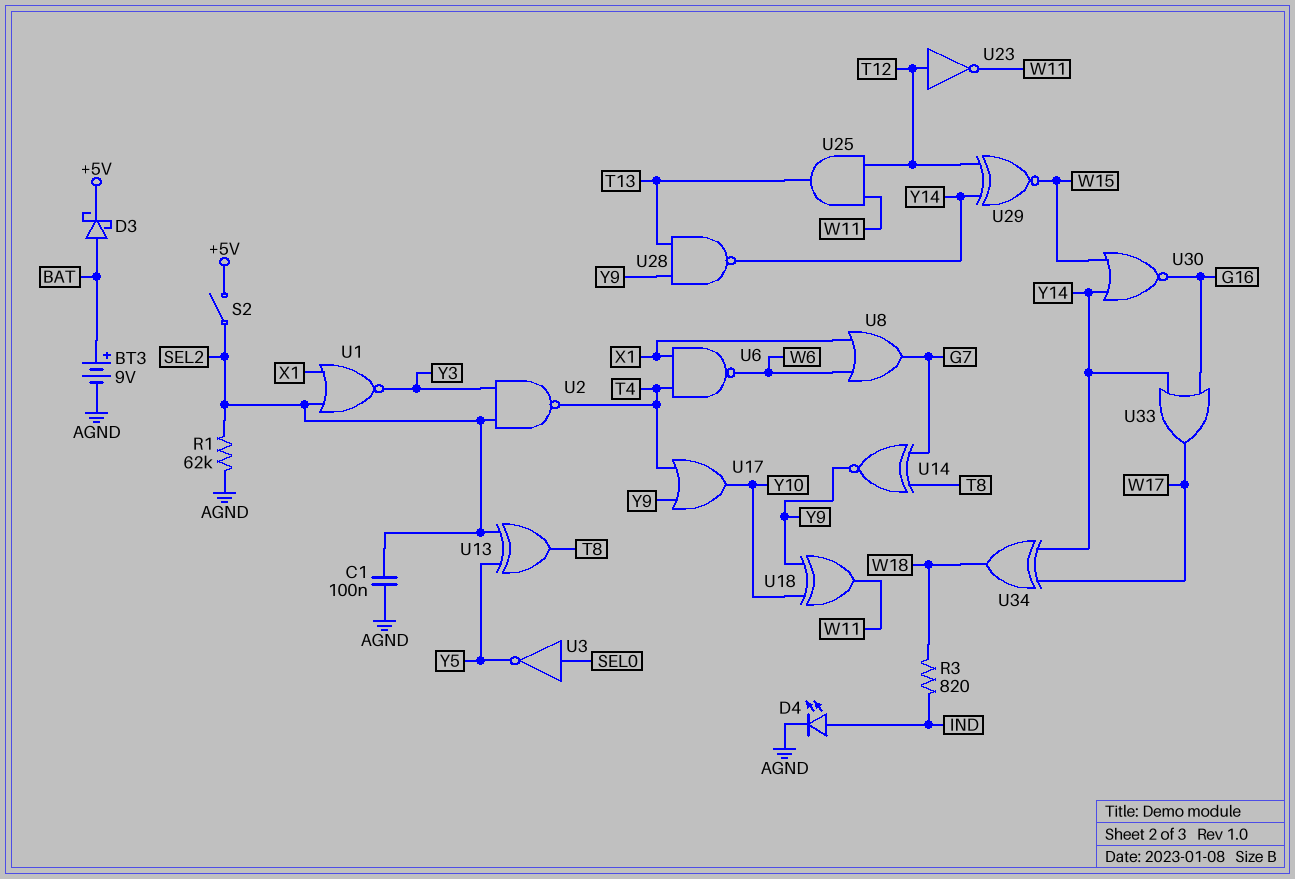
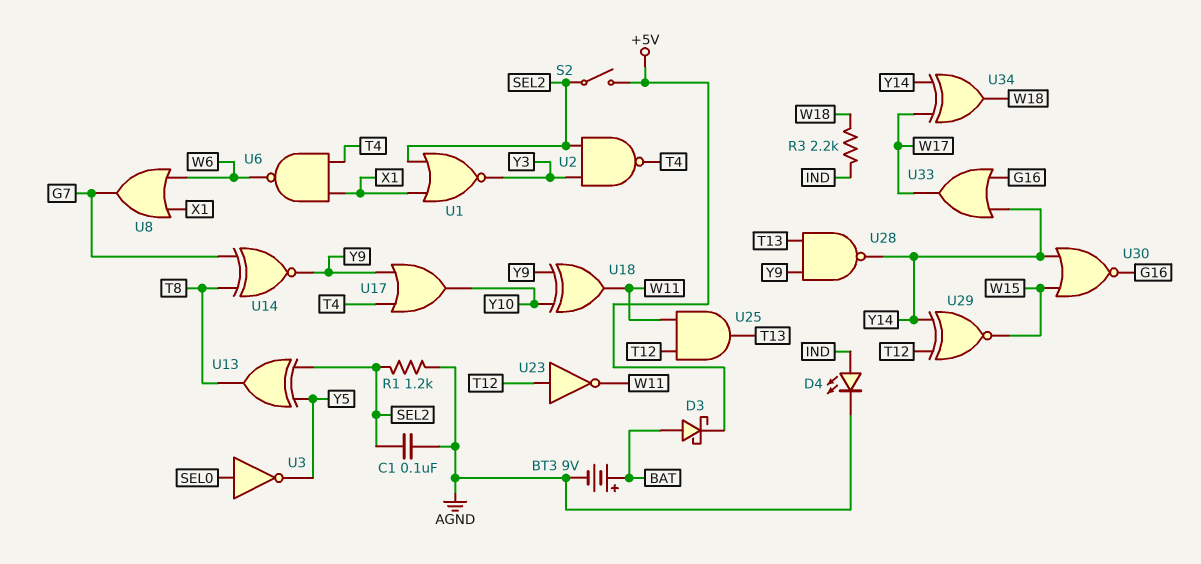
R1: 62k (AGND, SEL2) -> 1.2k (AGND, SEL2)
R3: 820 (IND, W18) -> 2.2k (IND, W18)

